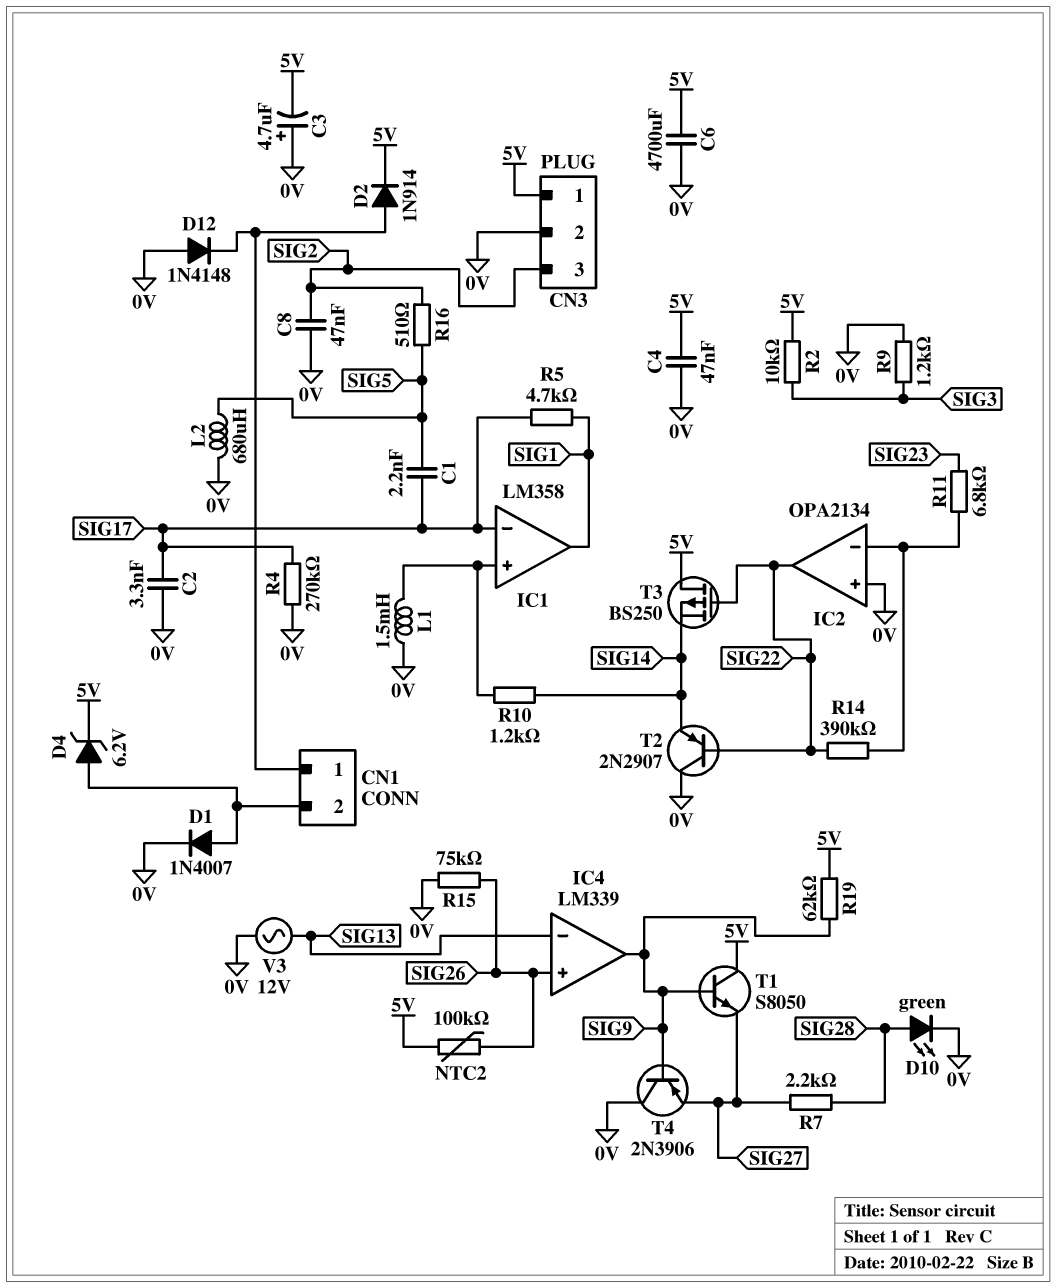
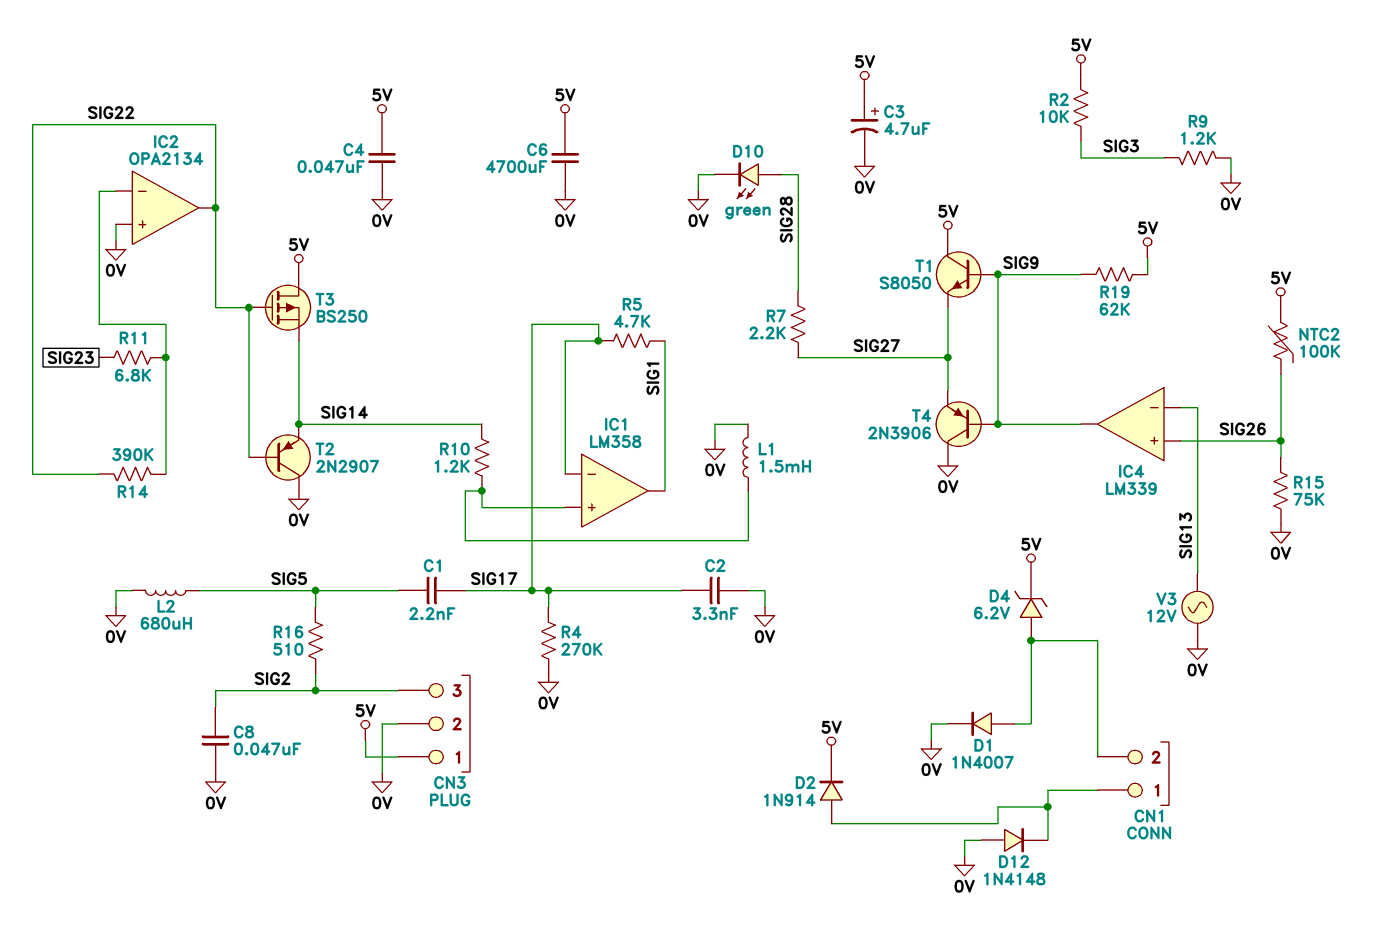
C3: 4.7uF (plus 0V, minus 5V) -> 4.7uF (plus 5V, minus 0V)

